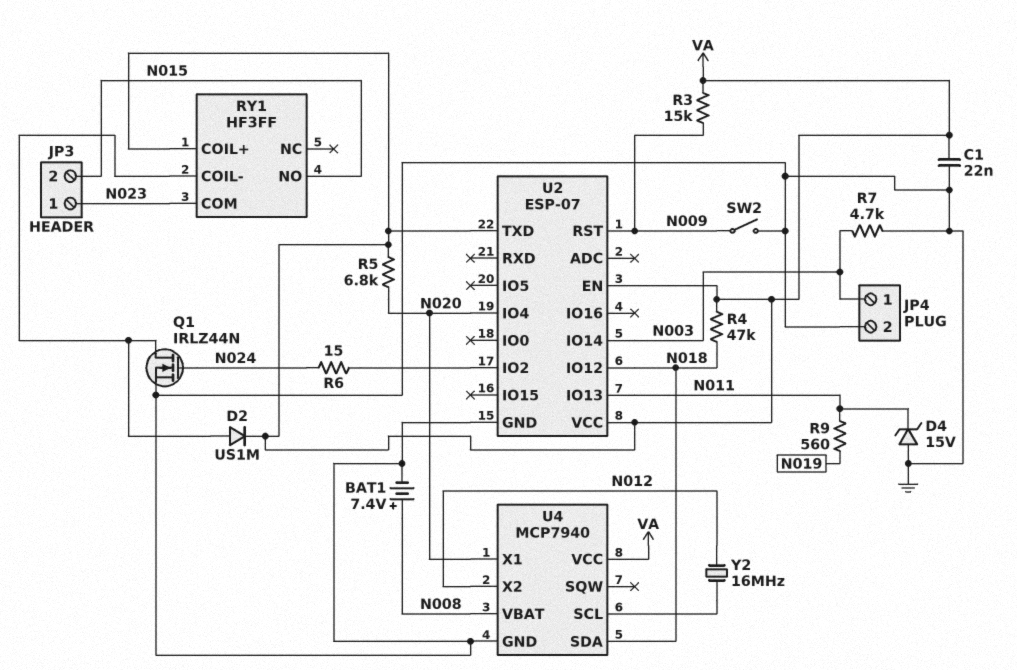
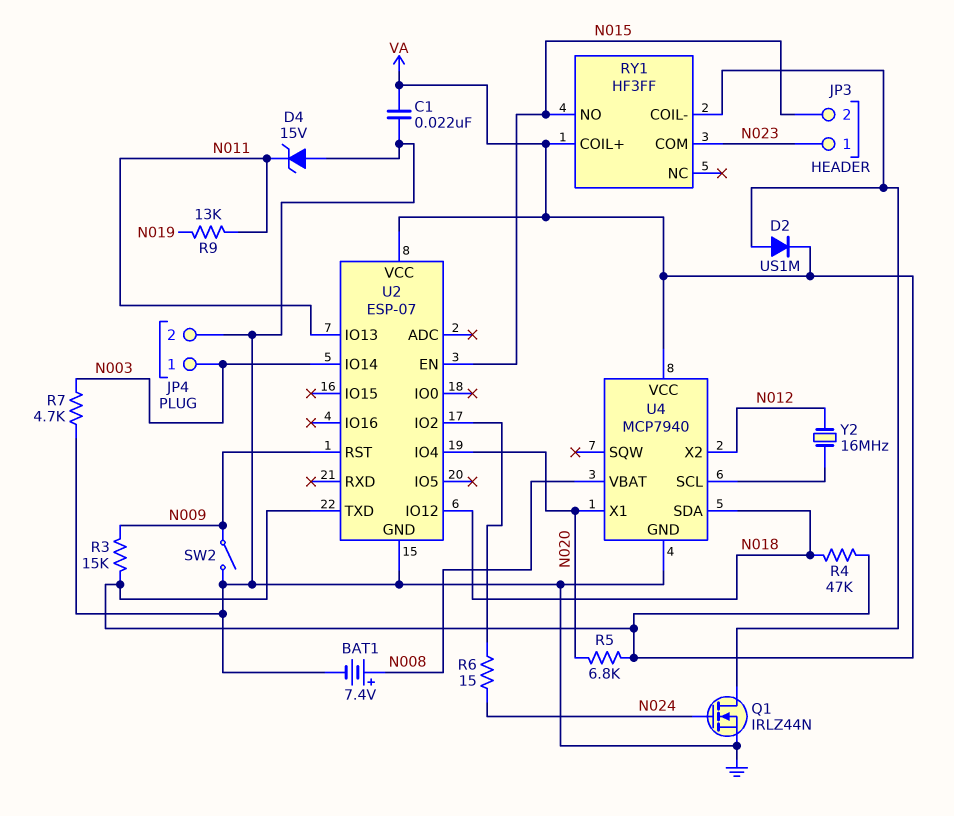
R9: 560 (N011, N019) -> 13k (N011, N019)
U2 pin EN: VA -> N015

